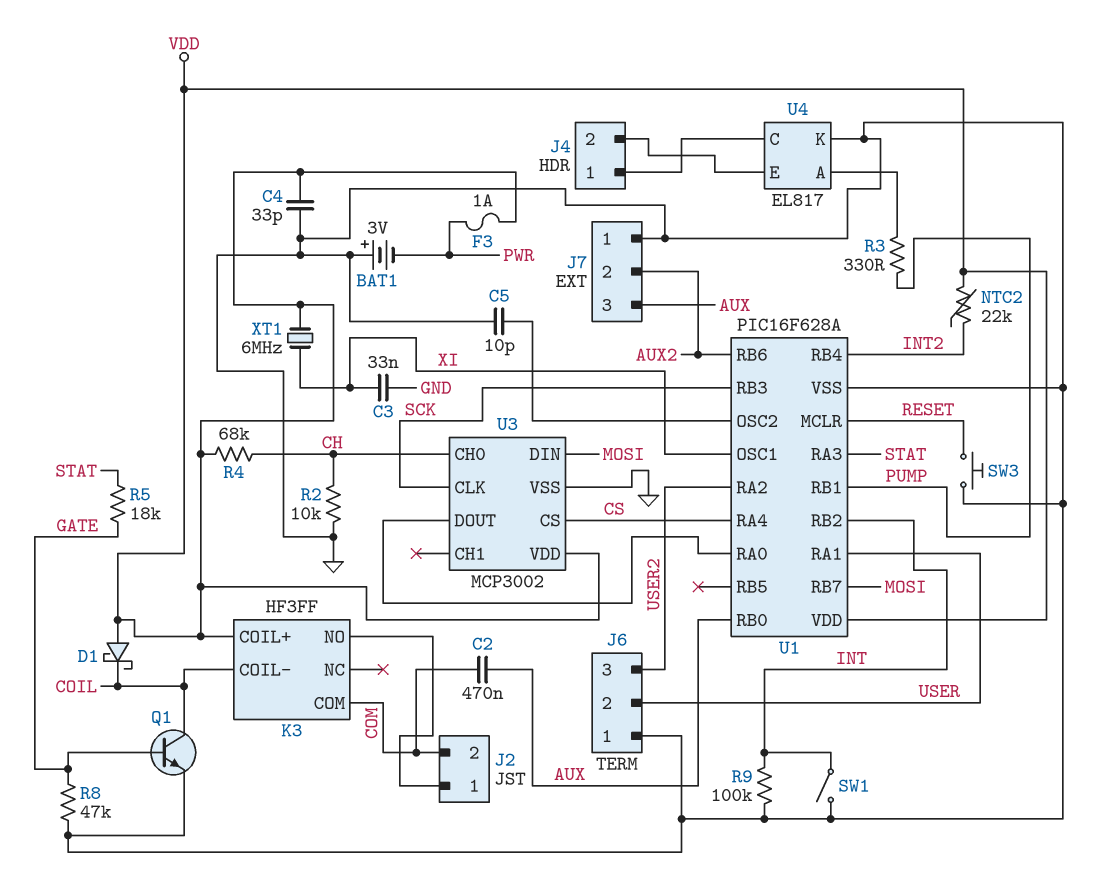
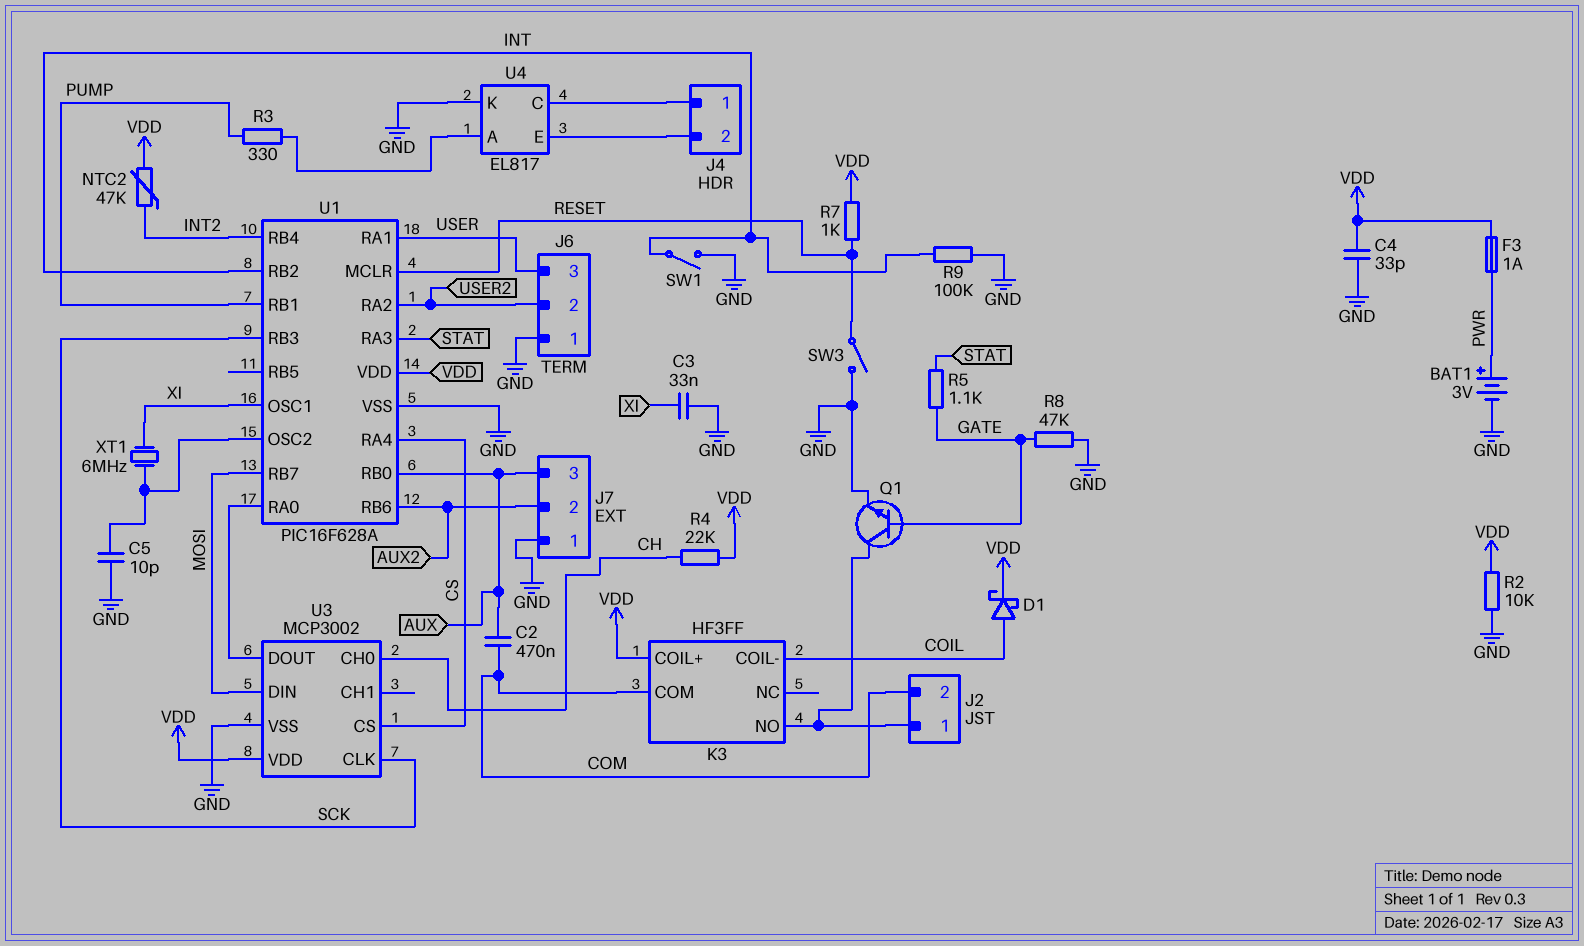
BAT1: 3V (plus GND, minus PWR) -> 3V (plus PWR, minus GND)
D1: schottky (A VDD, K COIL) -> schottky (A COIL, K VDD)
J6 pin 2: USER -> USER2
J6 pin 3: USER2 -> USER
NTC2: 22k (INT2, VDD) -> 47k (INT2, VDD)
Q1: NPN (B GATE, C COIL, E GND) -> NPN (B GATE, C J2/1, E GND)
R2: 10k (CH, GND) -> 10k (GND, VDD)
R4: 68k (CH, VDD) -> 22k (CH, VDD)
R5: 18k (GATE, STAT) -> 1.1k (GATE, STAT)
R7: none -> 1k (RESET, VDD)
SW3: button (GND, RESET) -> switch (GND, RESET)
XT1: 6MHz (VDD, XI) -> 6MHz (U1/OSC2, XI)

